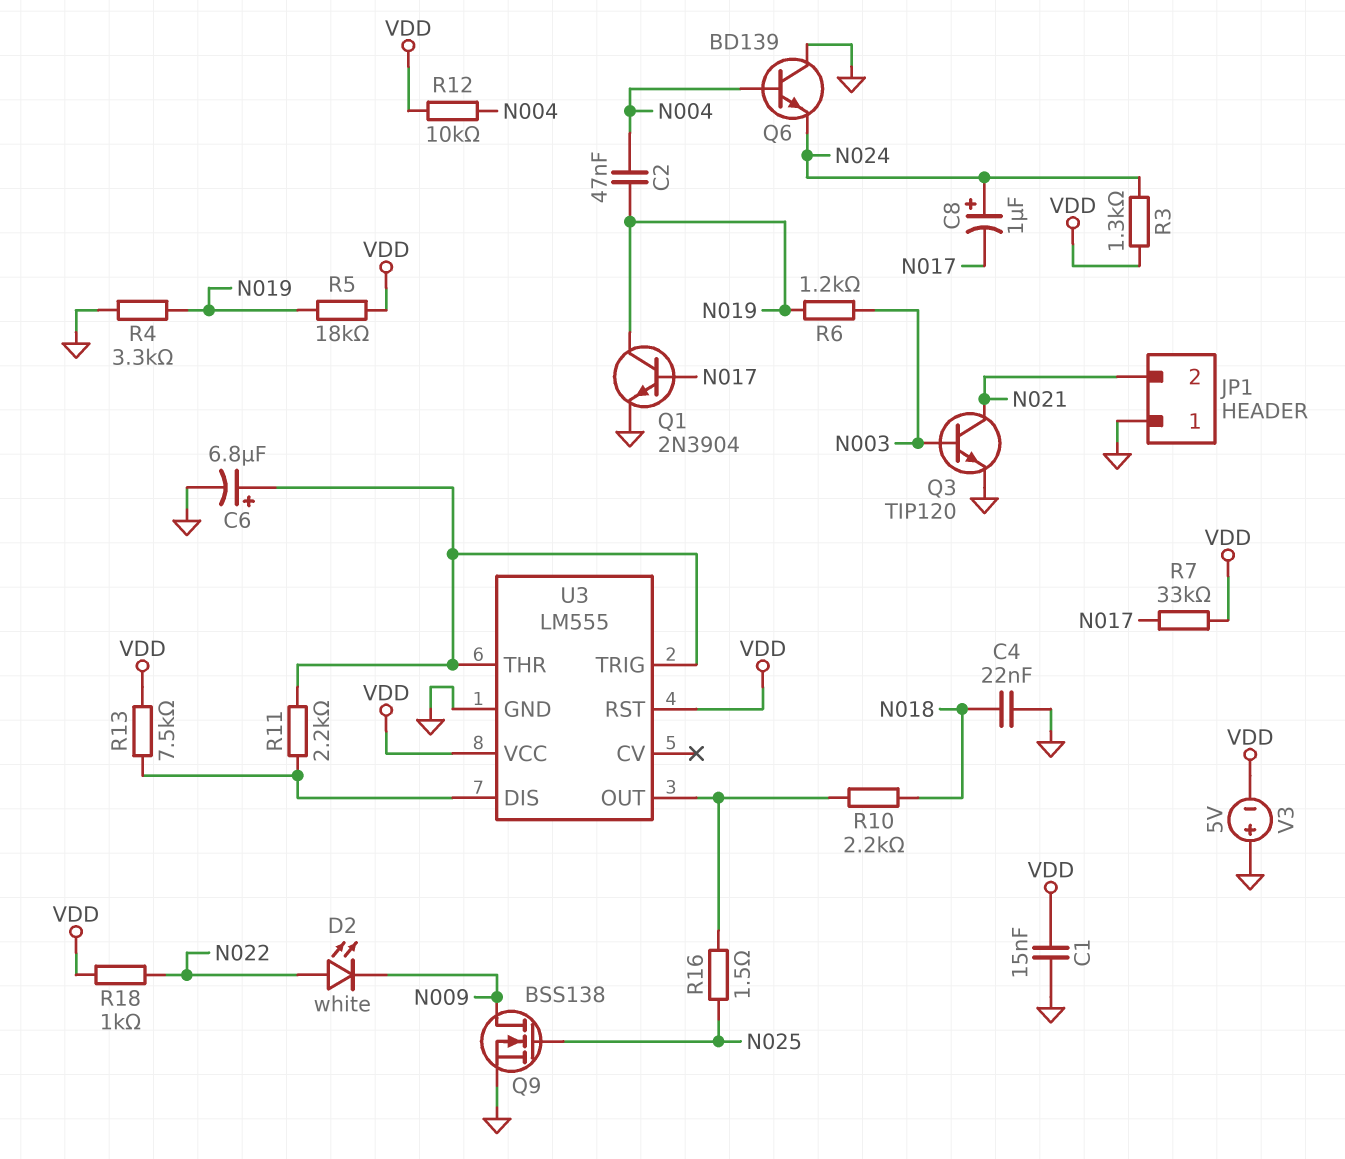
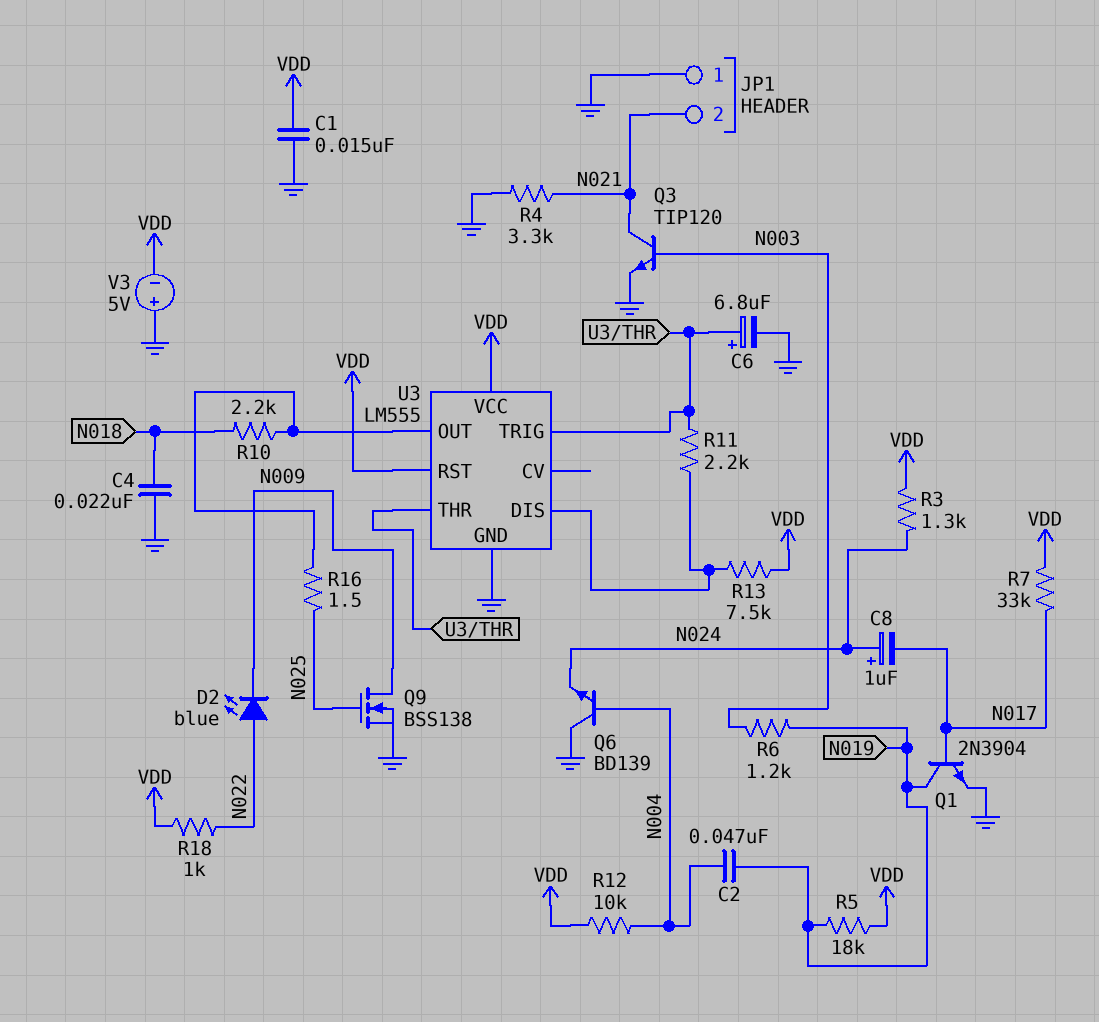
D2: LED white (A N022, K N009) -> LED blue (A N022, K N009)
R4: 3.3k (GND, N019) -> 3.3k (GND, N021)

